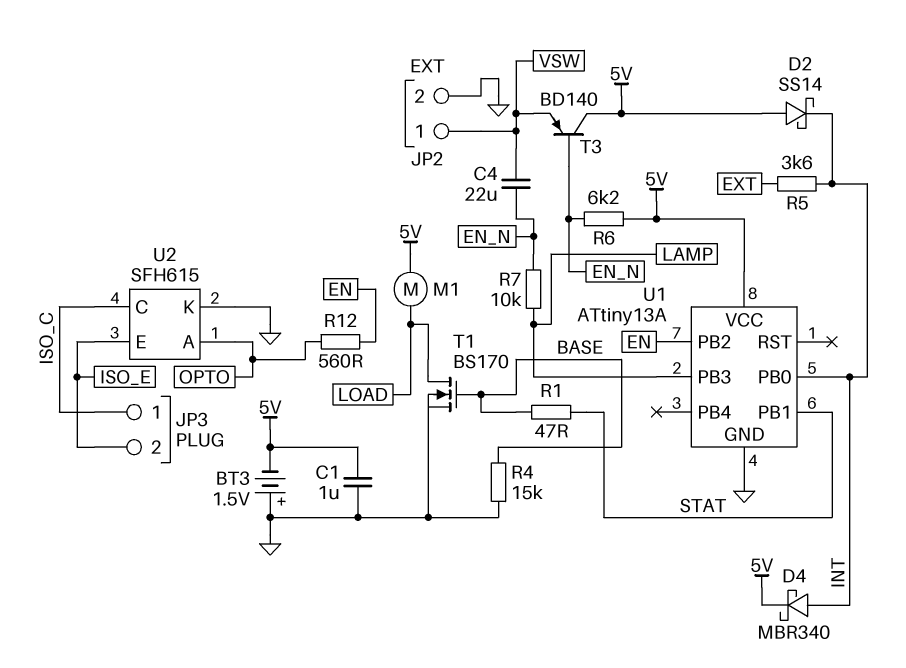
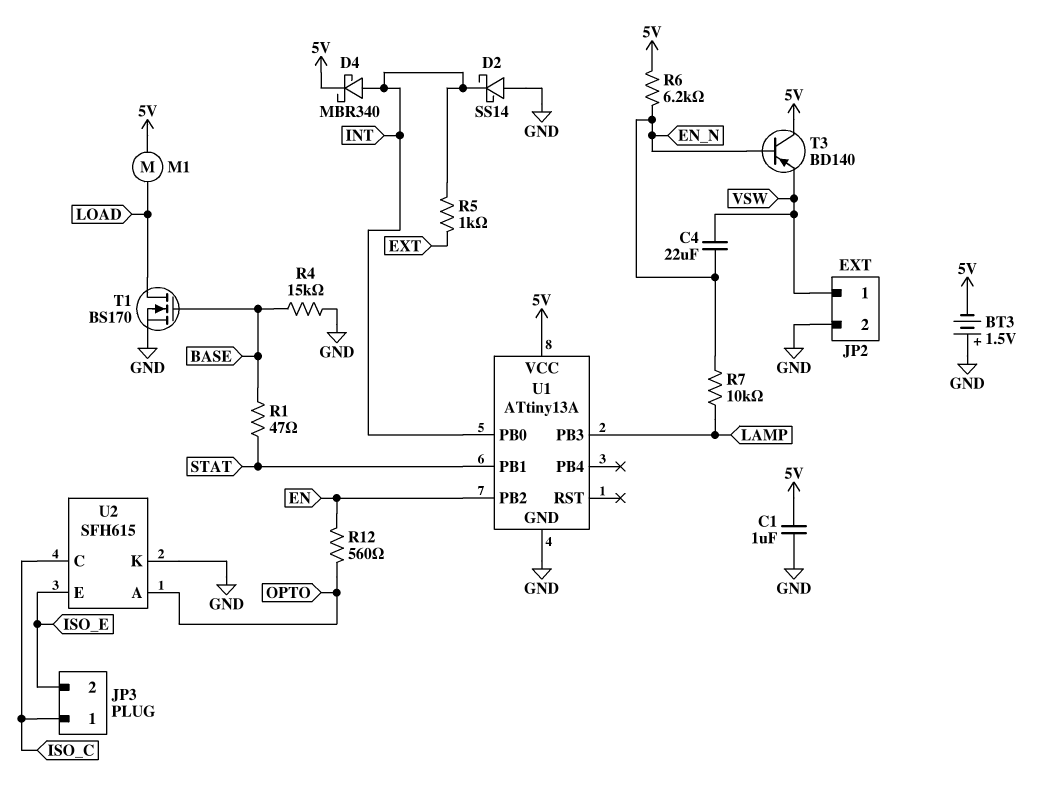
D2: schottky SS14 (A 5V, K INT) -> schottky SS14 (A GND, K INT)
R5: 3.6k (EXT, INT) -> 1k (EXT, INT)

